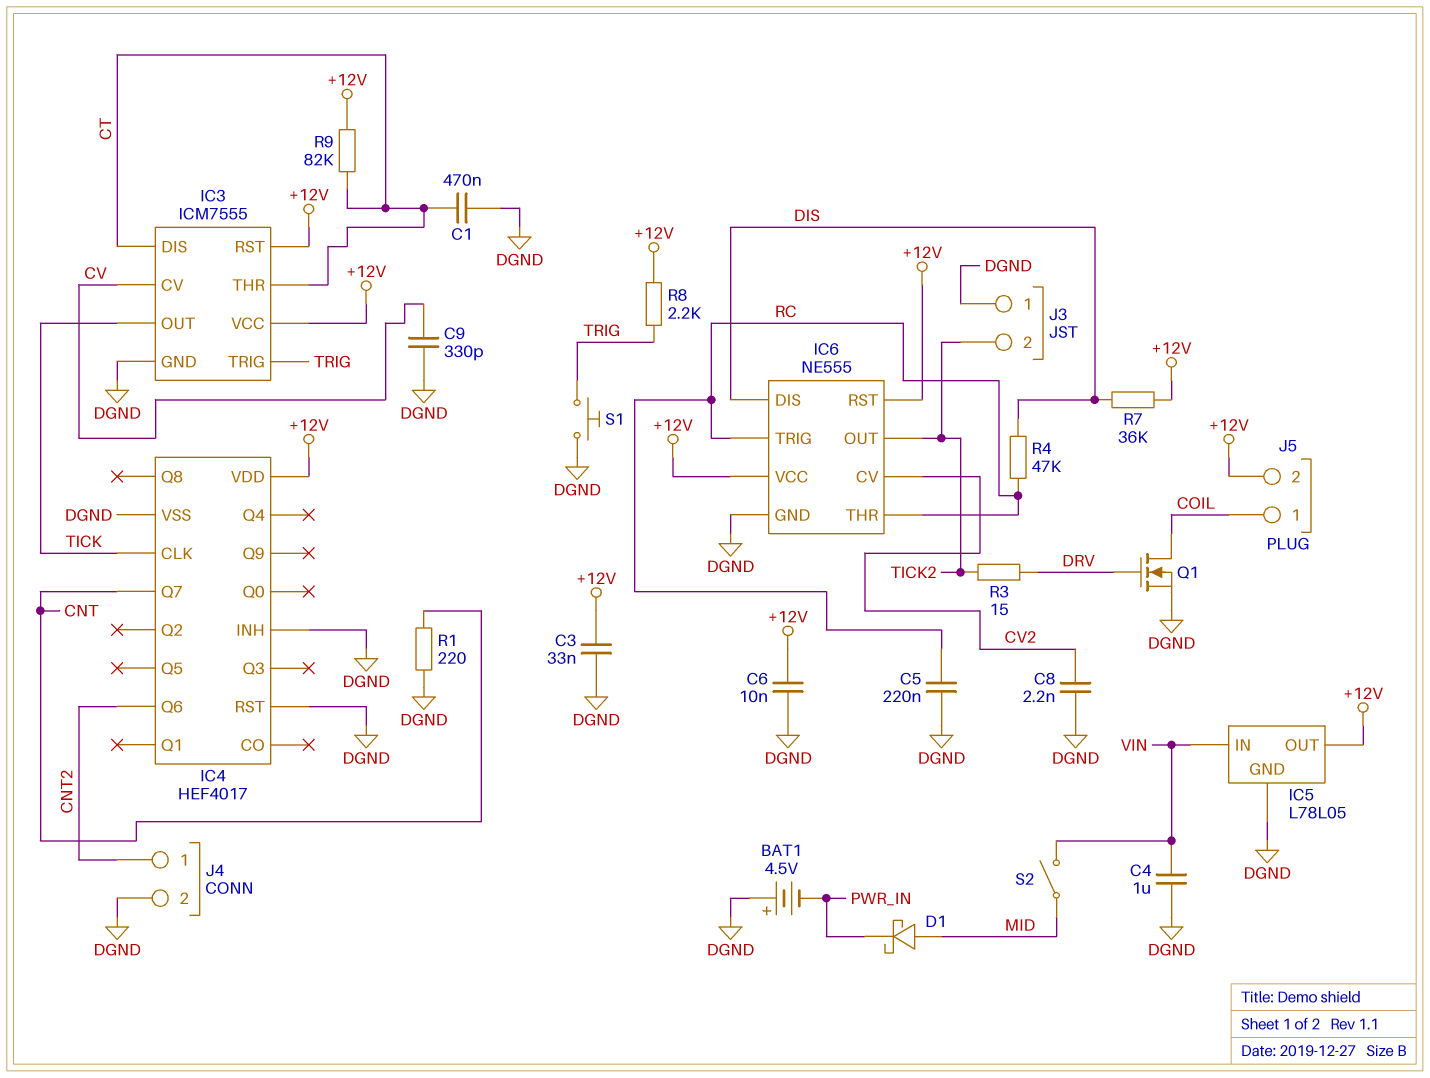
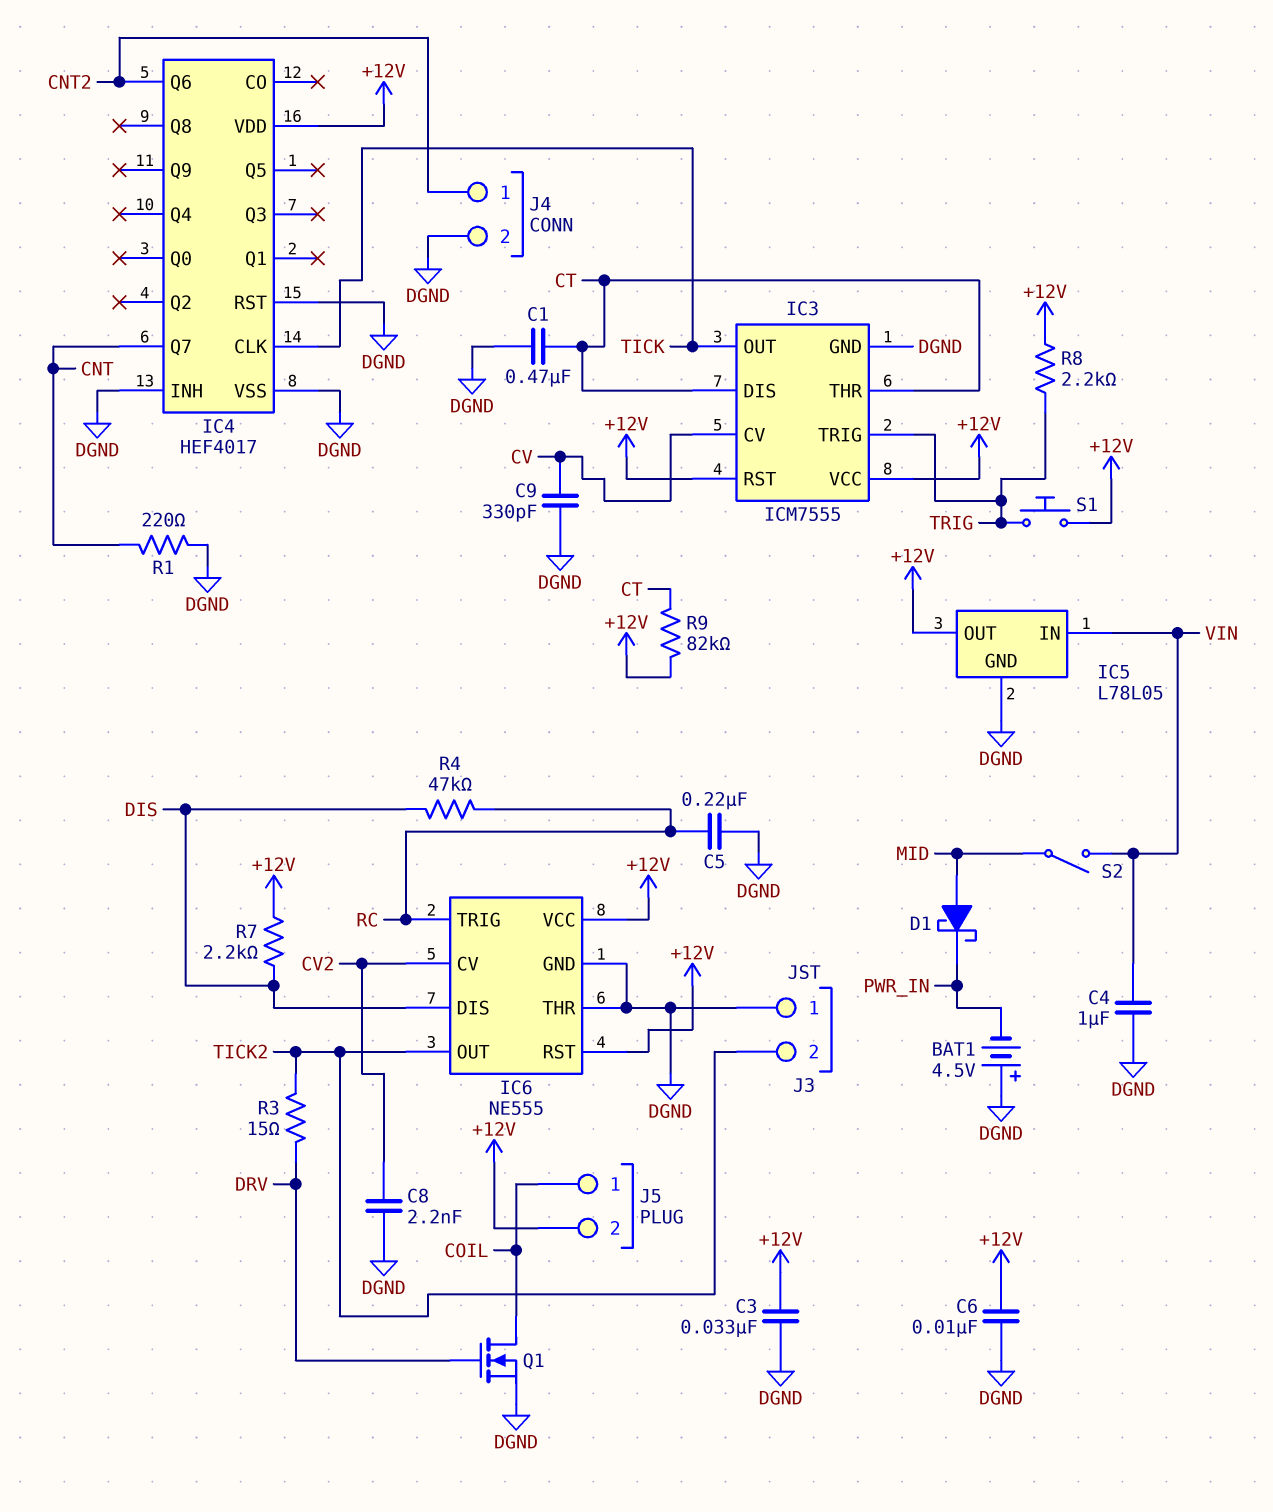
IC6 pin THR: RC -> DGND
R7: 36k (+12V, DIS) -> 2.2k (+12V, DIS)
S1: button (DGND, TRIG) -> button (+12V, TRIG)

